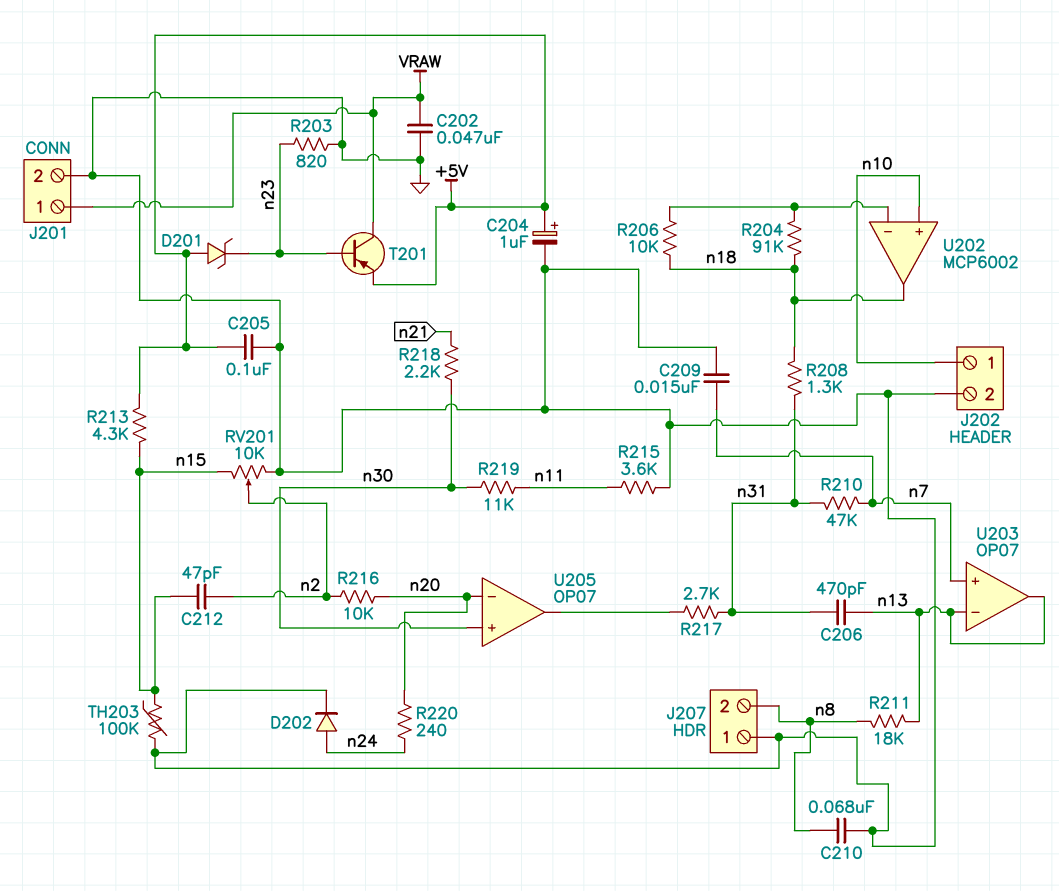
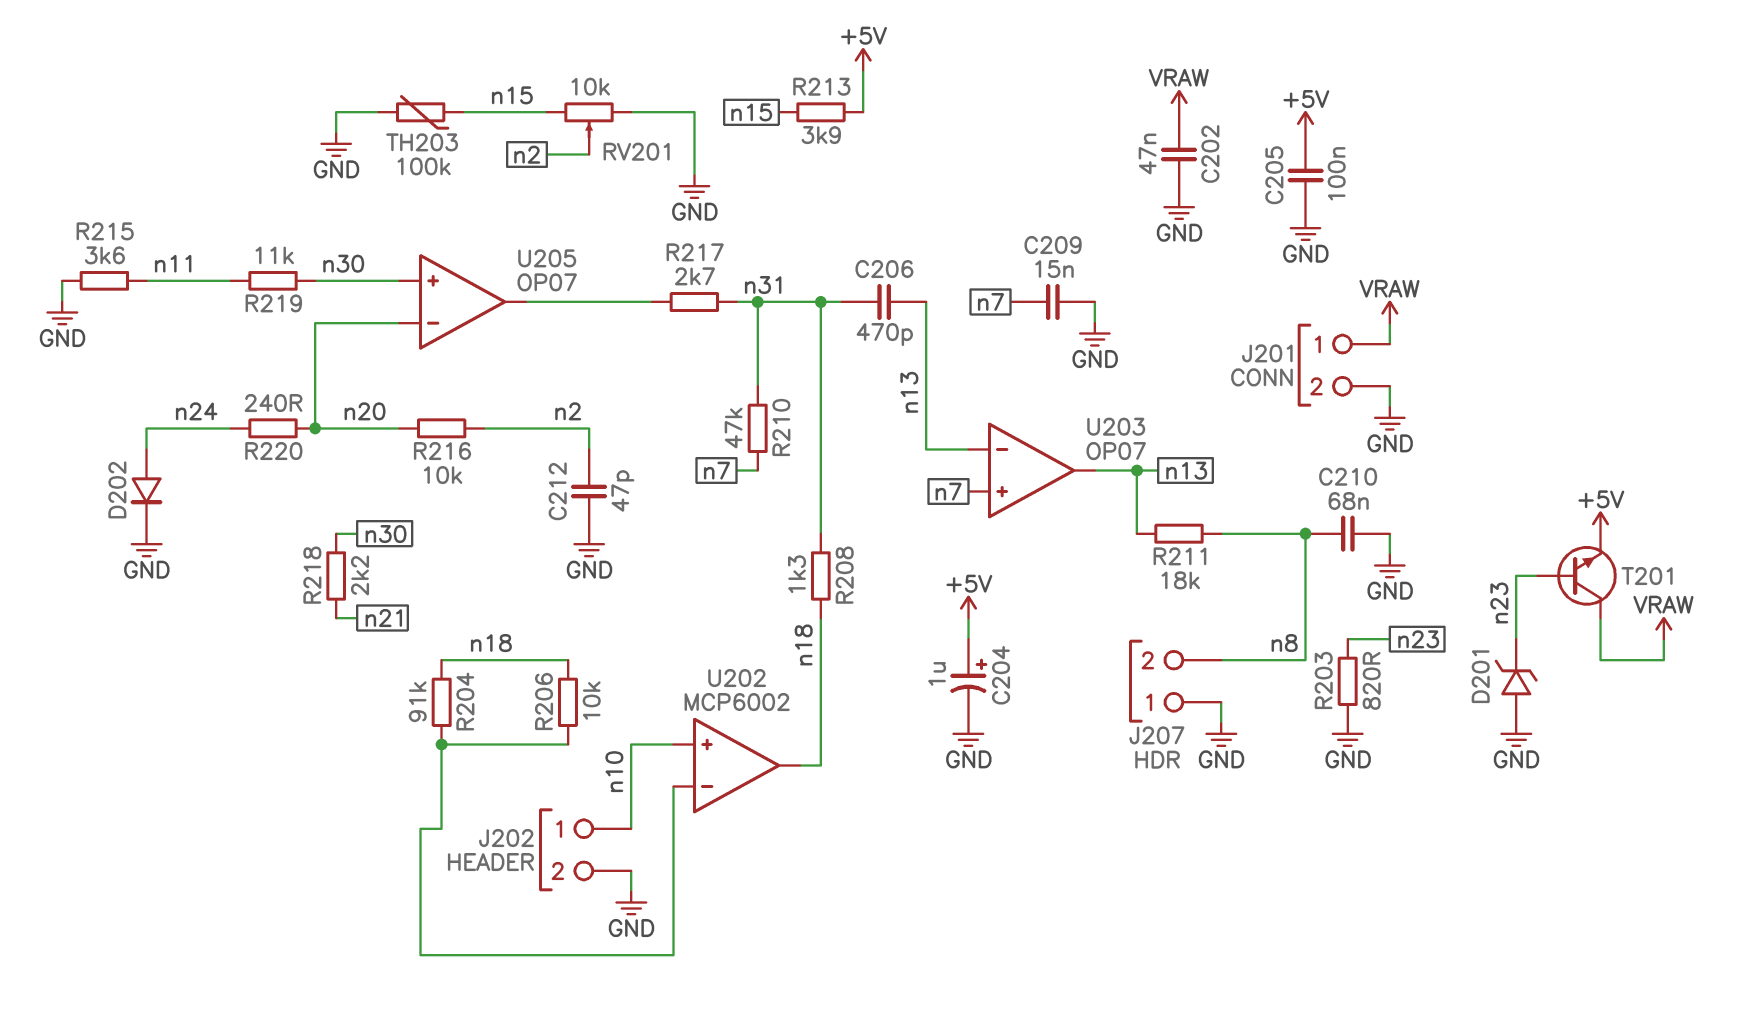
C212: 47pF (n2, n15) -> 47pF (GND, n2)
D201: zener (A +5V, K n23) -> zener (A GND, K n23)
R213: 4.3k (+5V, n15) -> 3.9k (+5V, n15)
T201: PNP (B n23, C VRAW, E +5V) -> NPN (B n23, C VRAW, E +5V)

